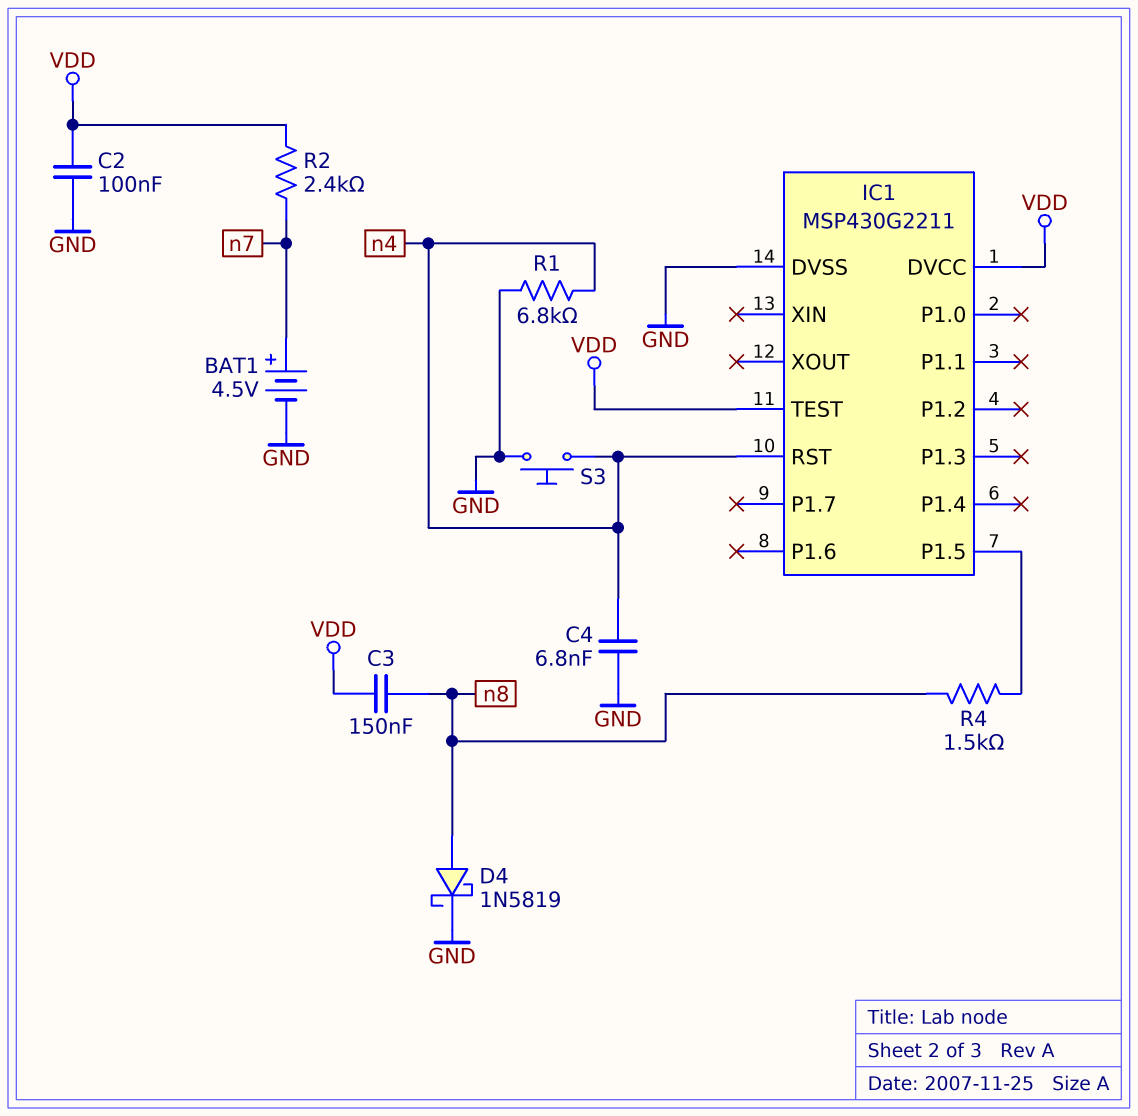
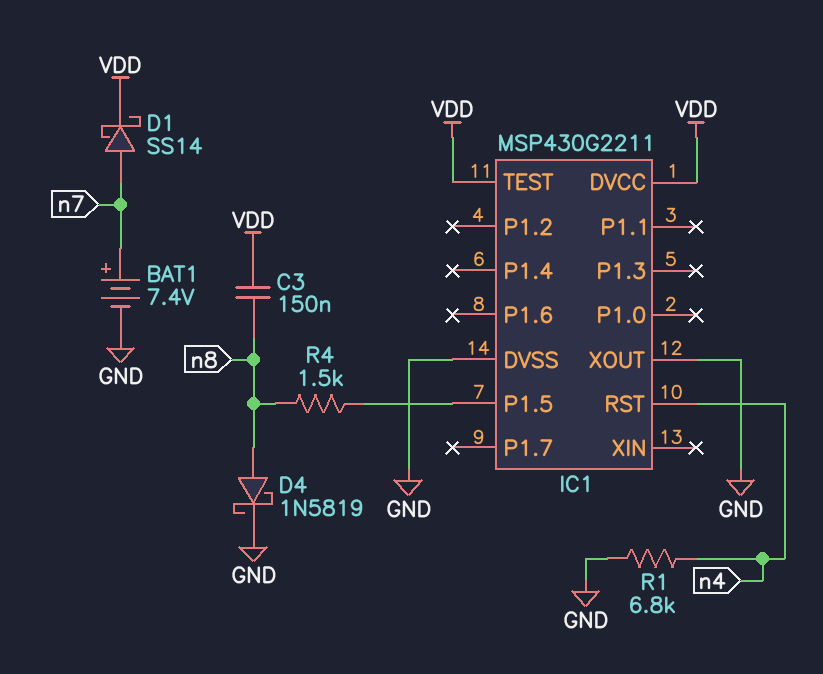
BAT1: 4.5V (plus n7, minus GND) -> 7.4V (plus n7, minus GND)
C2: 100nF (GND, VDD) -> none
C4: 6.8nF (GND, n4) -> none
D1: none -> schottky SS14 (A n7, K VDD)
IC1 pin XOUT: none -> GND
R2: 2.4k (VDD, n7) -> none
S3: button (GND, n4) -> none

